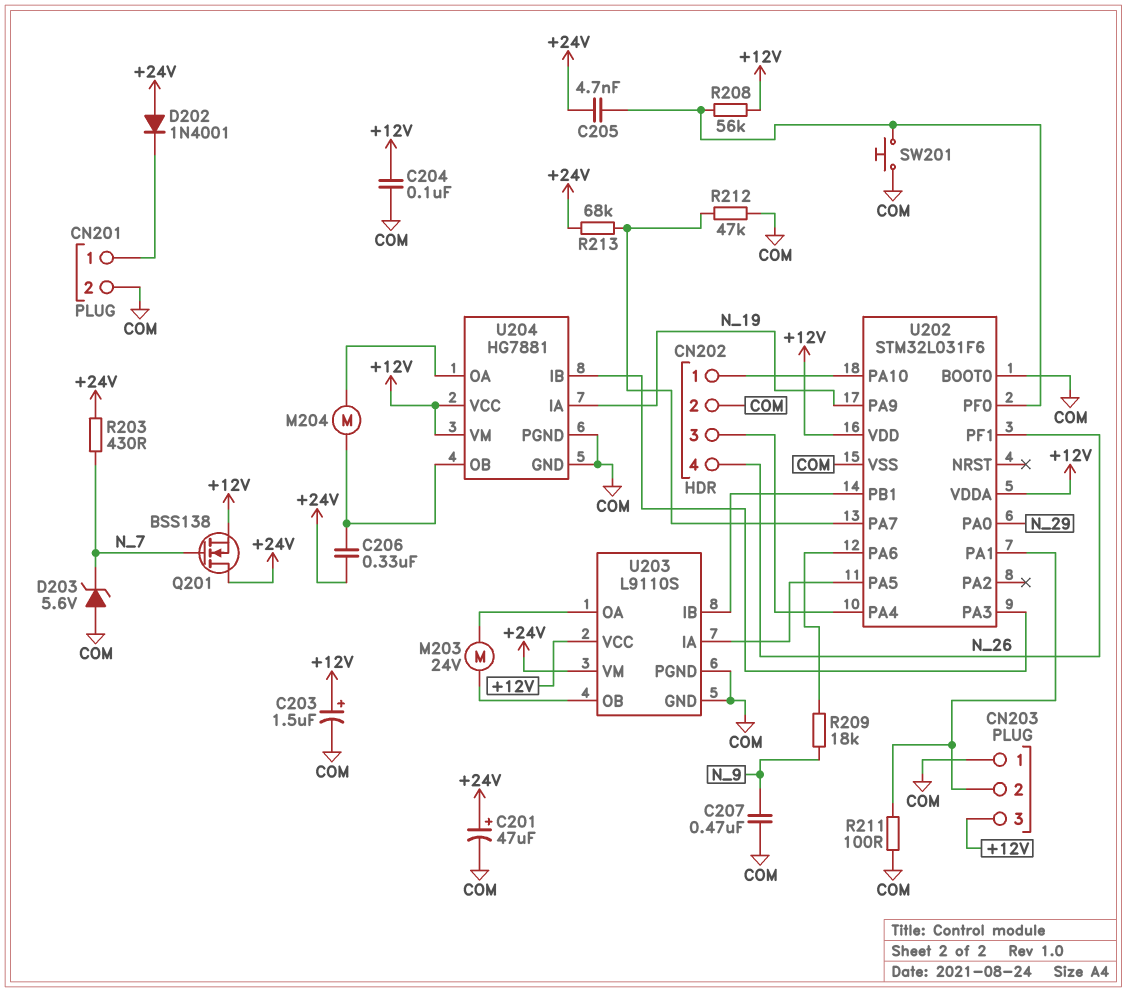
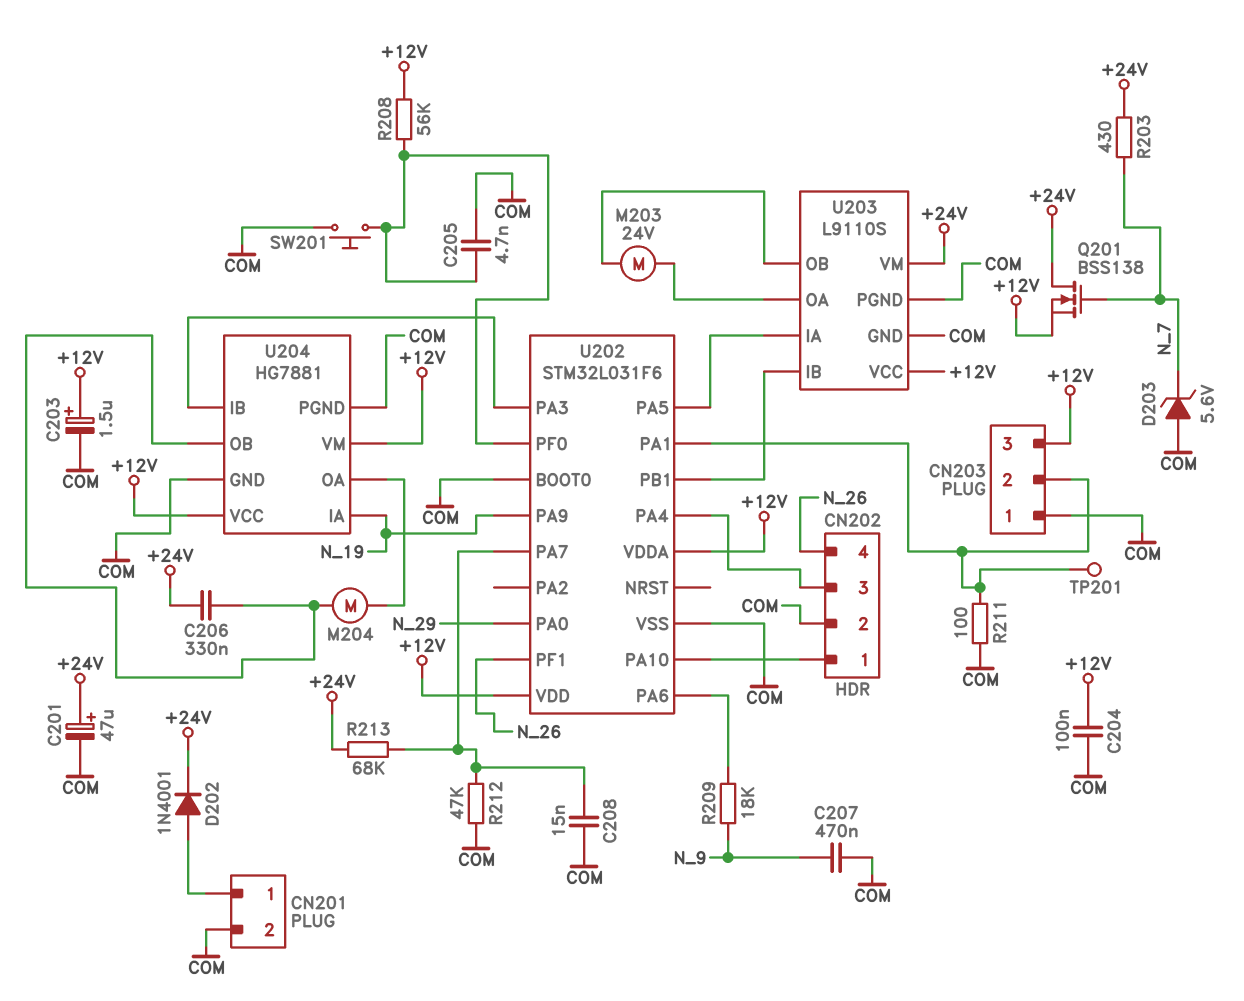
C205: 4.7nF (+24V, U202/PF0) -> 4.7nF (COM, U202/PF0)
C208: none -> 15nF (COM, U202/PA7)
D202: diode 1N4001 (A +24V, K CN201/1) -> diode 1N4001 (A CN201/1, K +24V)
TP201: none -> test point (CN203/2)

